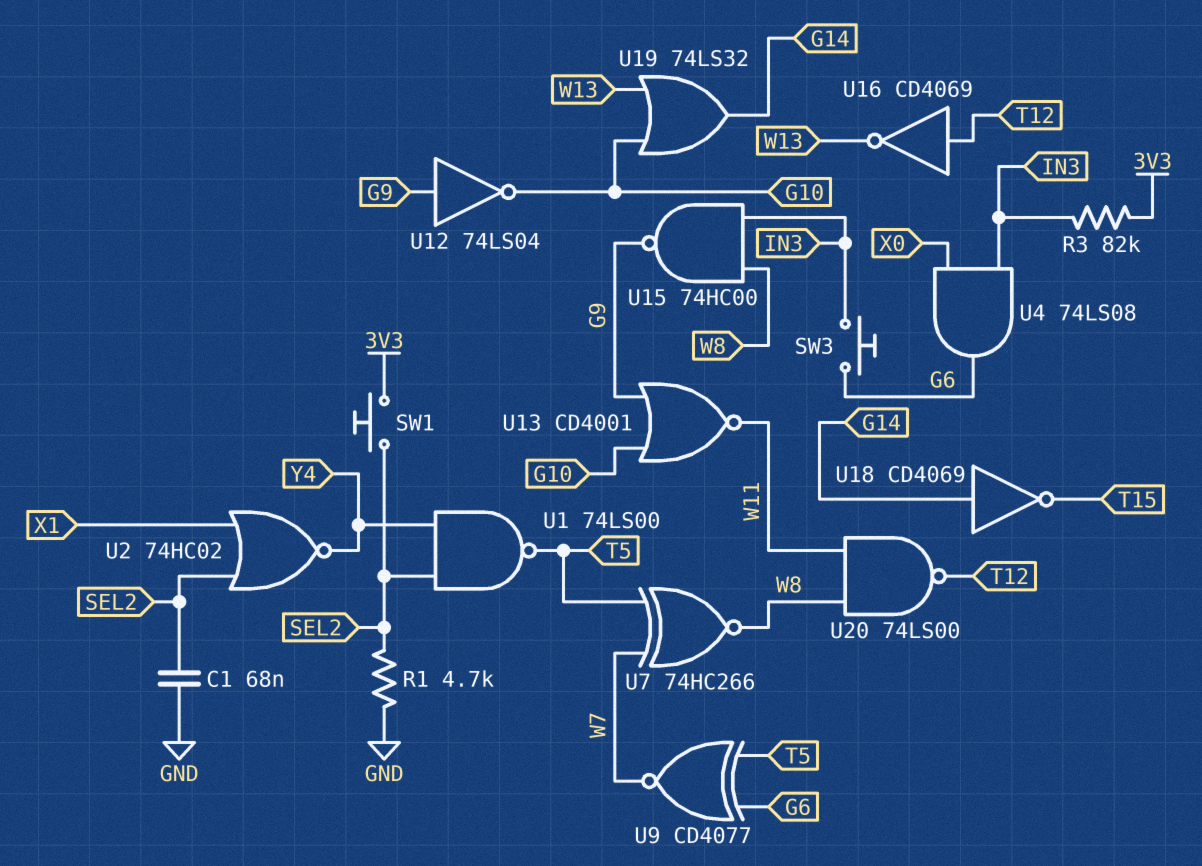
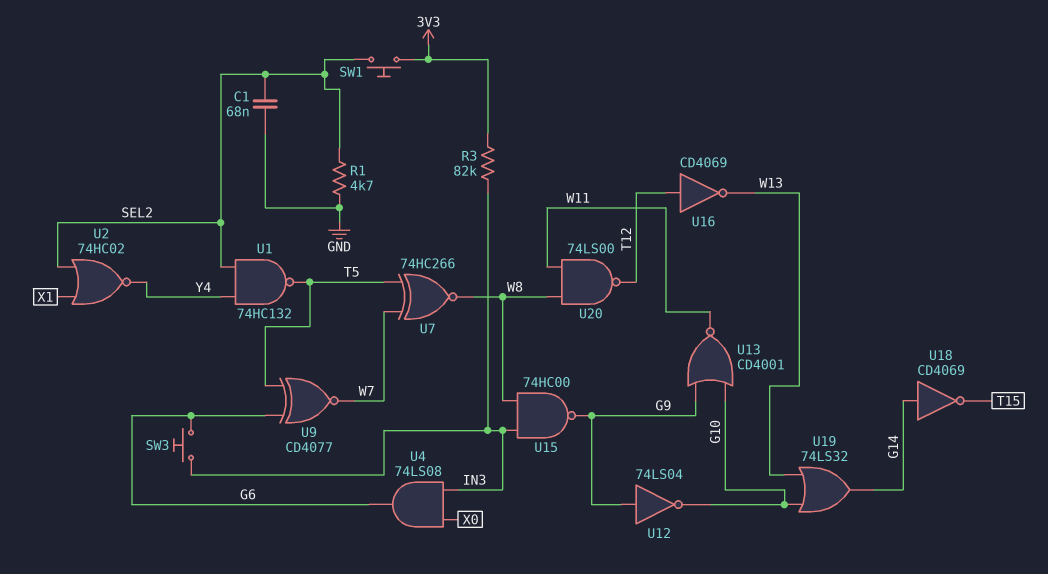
U1: NAND 74LS00 (in SEL2, in Y4, out T5) -> NAND 74HC132 (in SEL2, in Y4, out T5)

